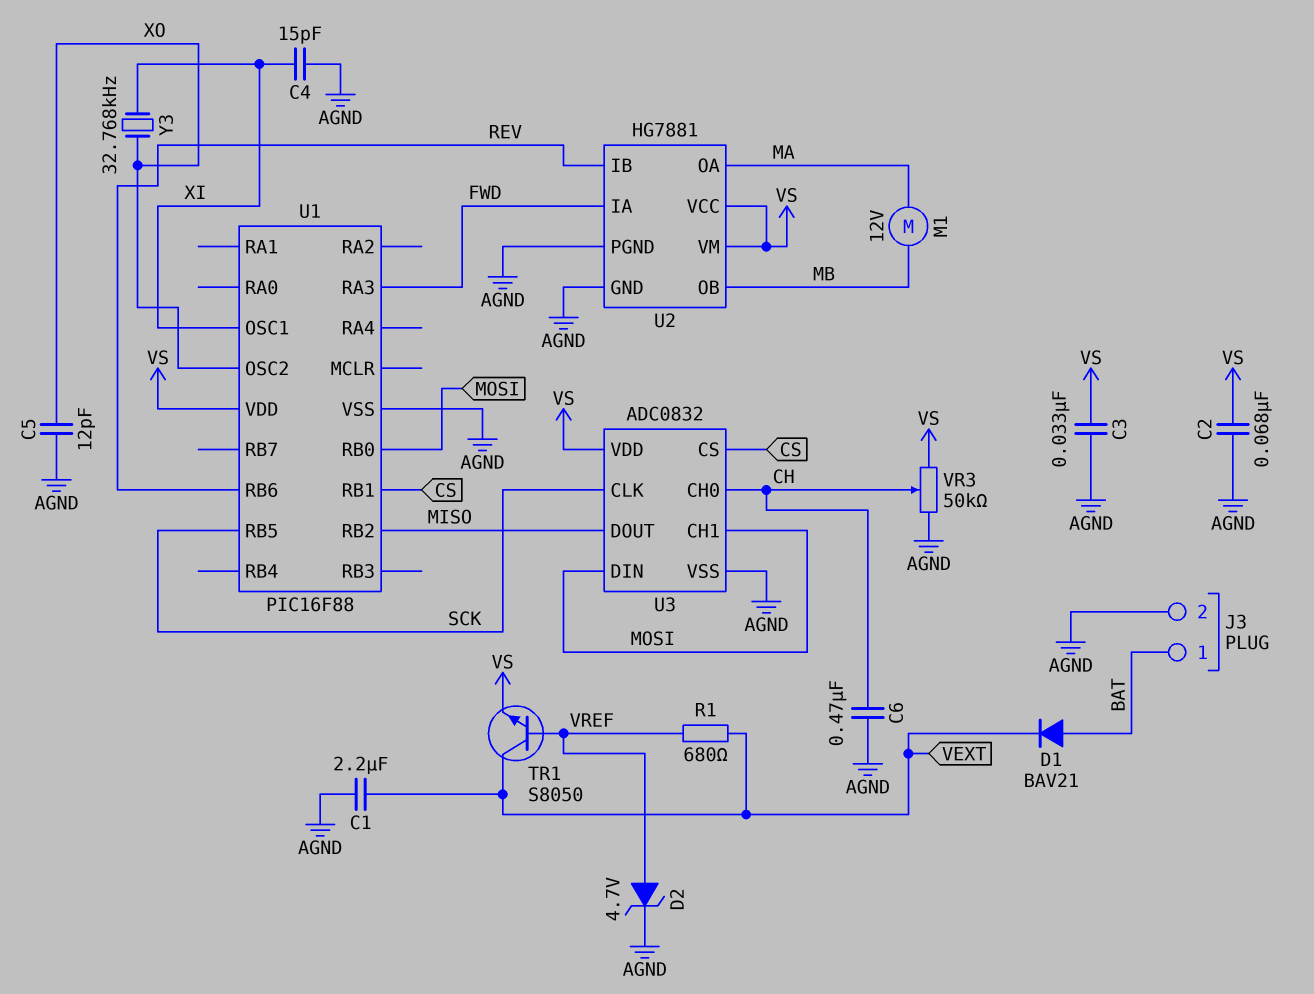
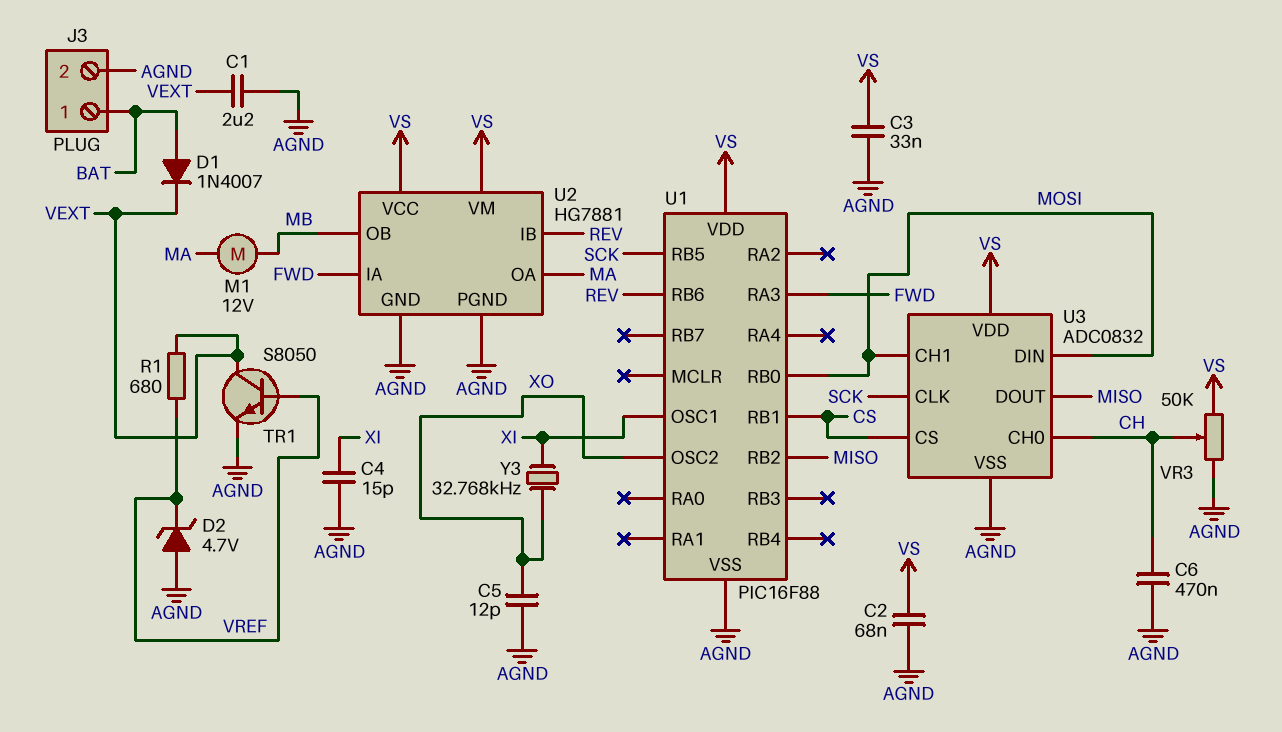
D1: diode BAV21 (A BAT, K VEXT) -> diode 1N4007 (A BAT, K VEXT)
D2: zener 4.7V (A VREF, K AGND) -> zener 4.7V (A AGND, K VREF)
TR1: NPN S8050 (B VREF, C VEXT, E VS) -> NPN S8050 (B VREF, C VEXT, E AGND)

